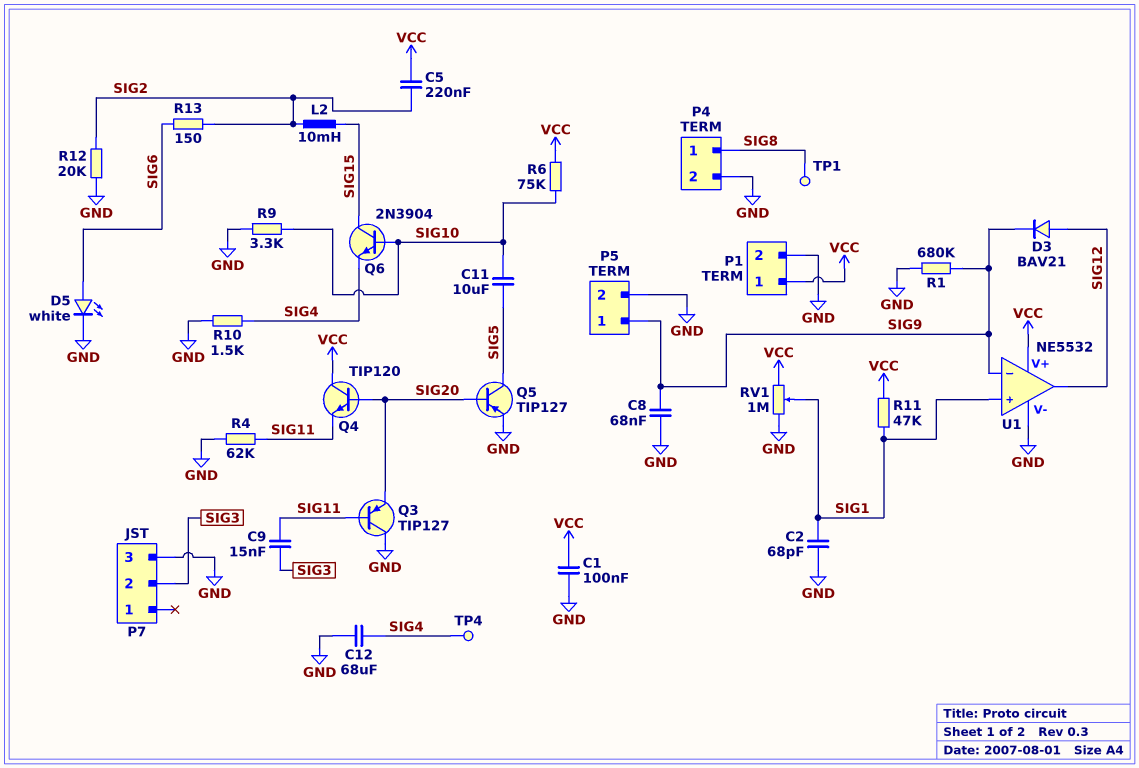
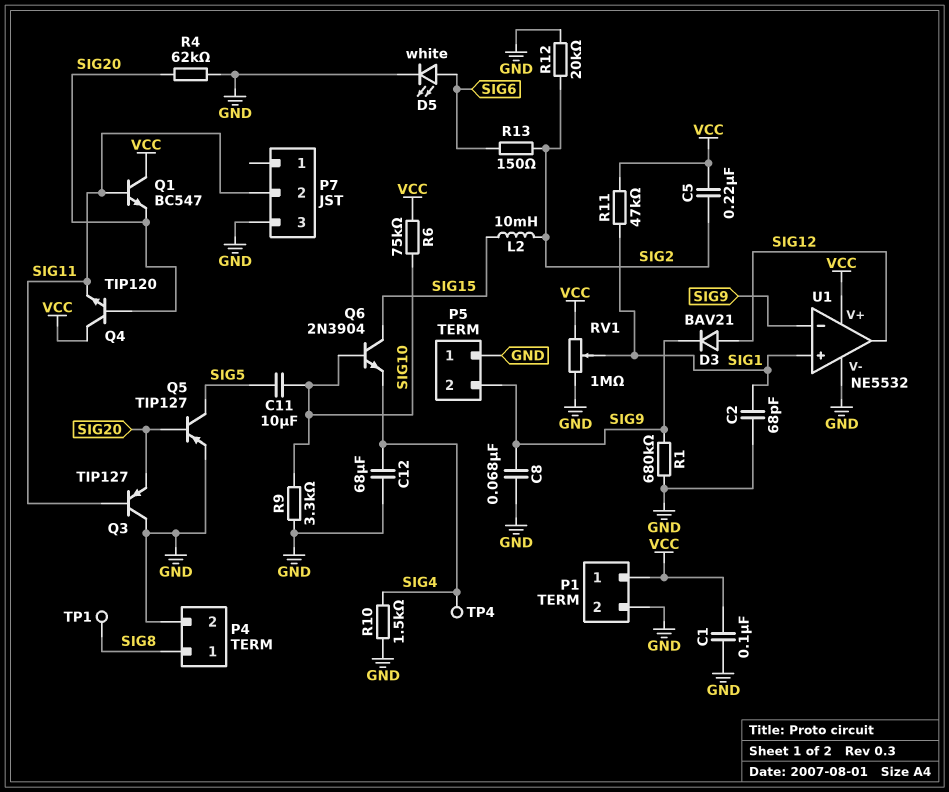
C9: 15nF (SIG3, SIG11) -> none
P5 pin 1: SIG9 -> GND
P5 pin 2: GND -> SIG9
P7 pin 2: SIG3 -> SIG11
Q1: none -> NPN BC547 (B SIG11, C VCC, E SIG20)
R4: 62k (GND, SIG11) -> 62k (GND, SIG20)

